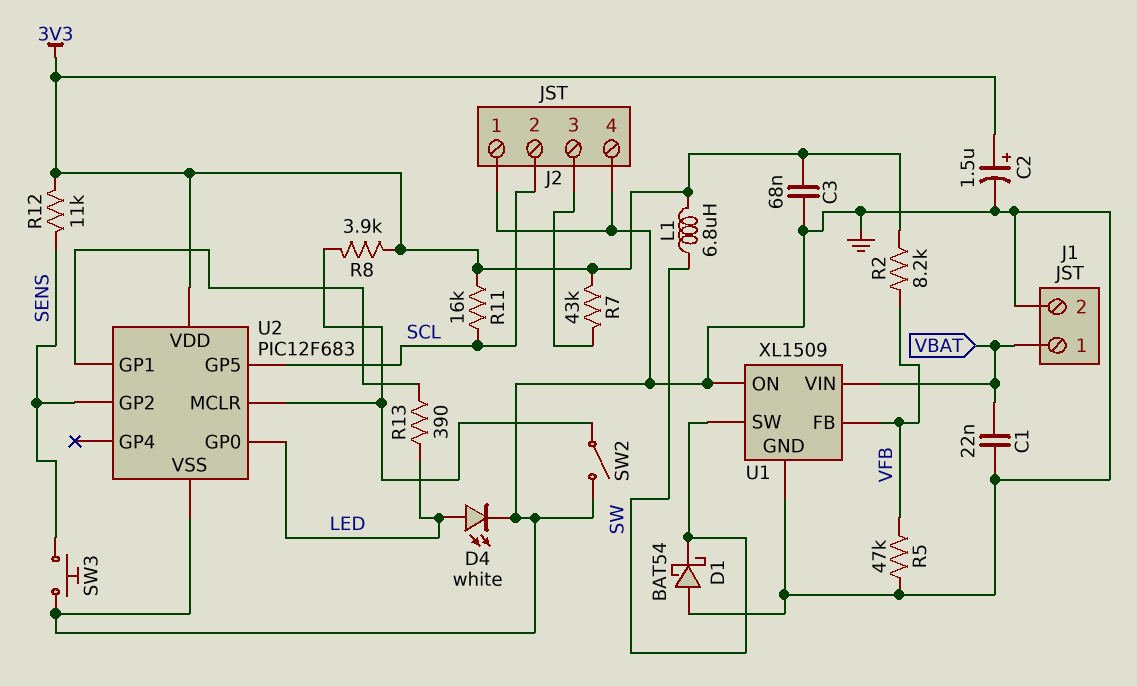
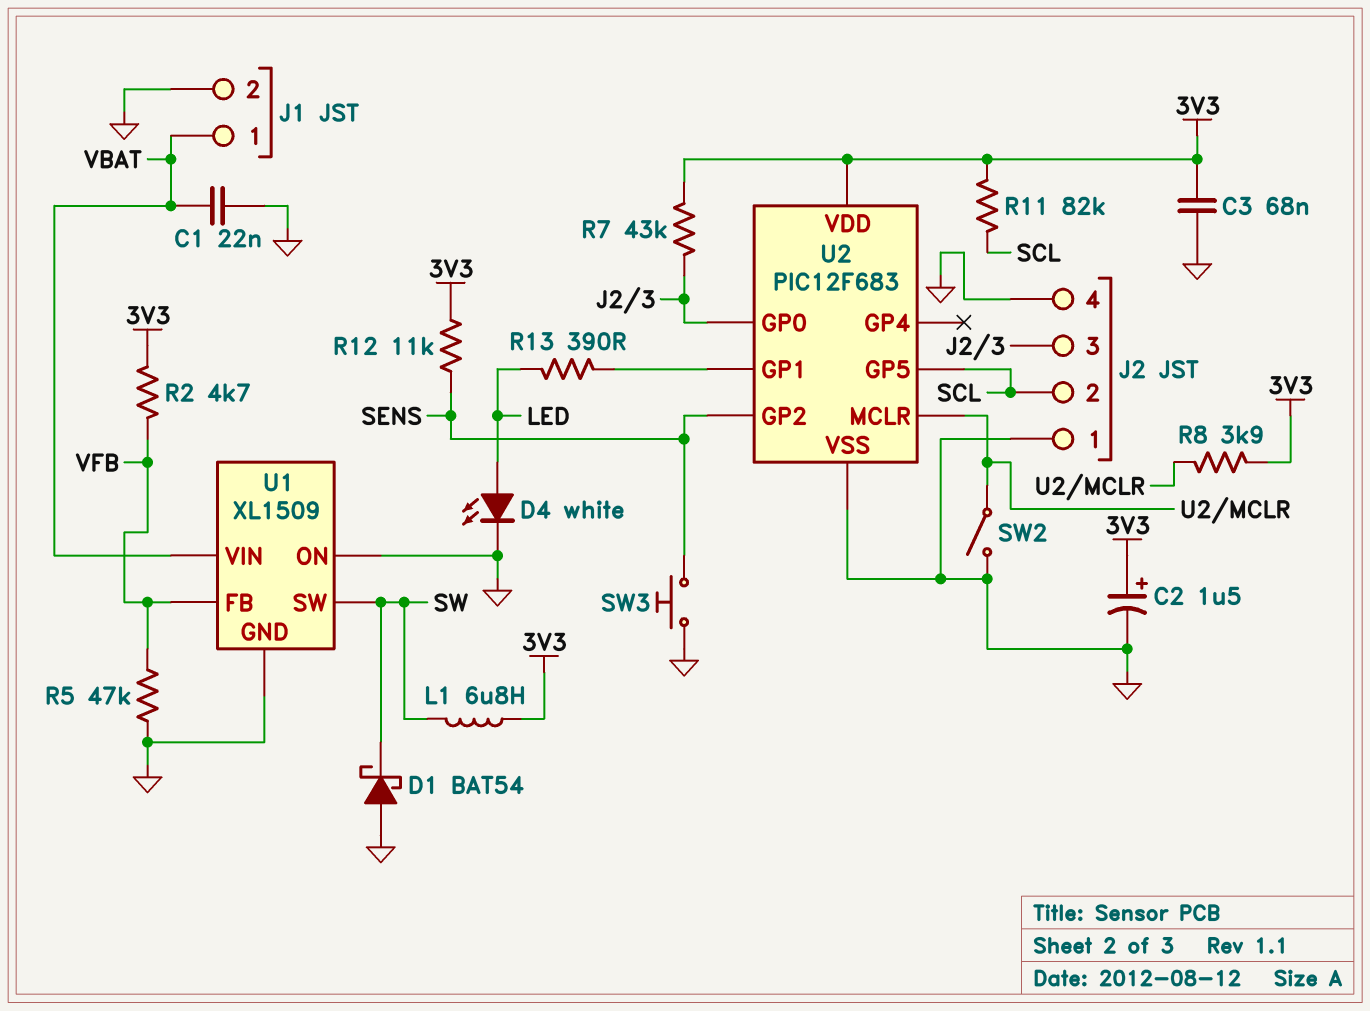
R2: 8.2k (3V3, VFB) -> 4.7k (3V3, VFB)
R11: 16k (3V3, SCL) -> 82k (3V3, SCL)
U2 pin GP0: LED -> J2/3

